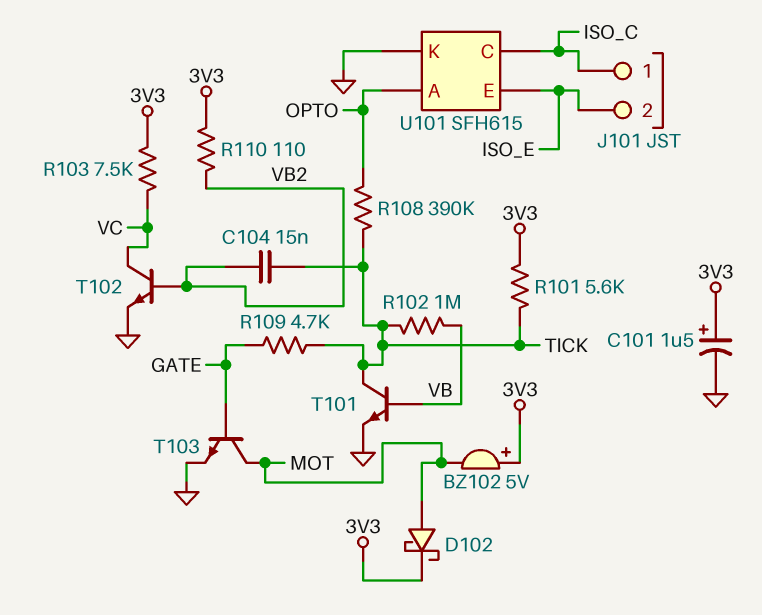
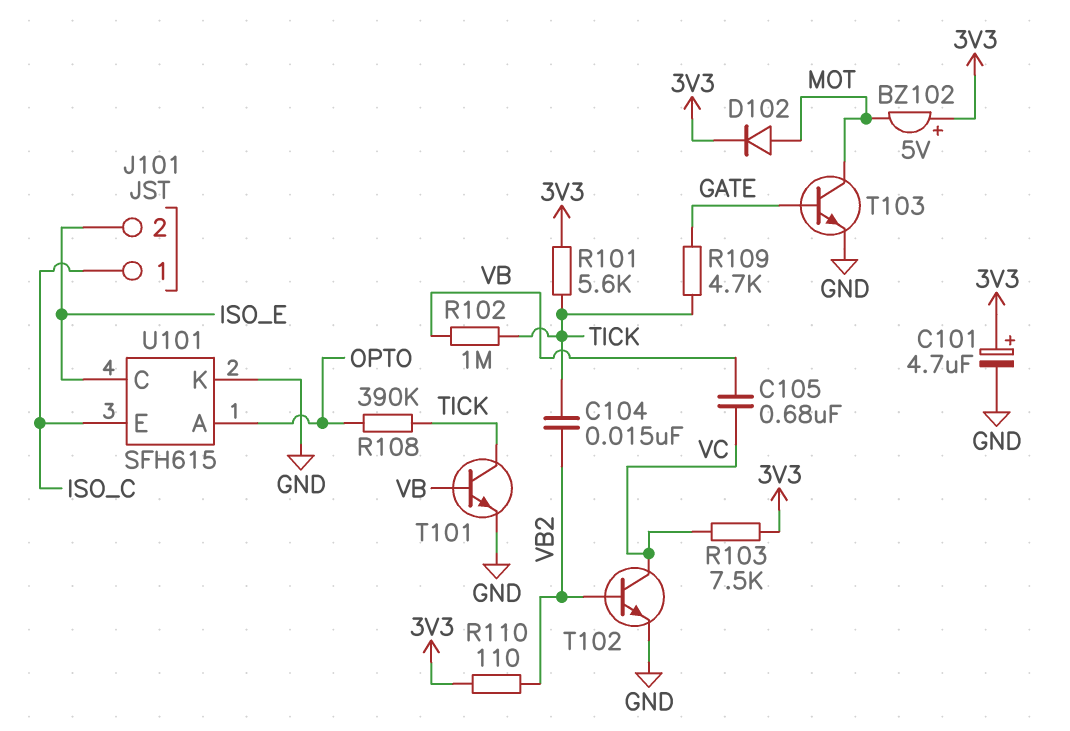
C101: 1.5uF (plus 3V3, minus GND) -> 4.7uF (plus 3V3, minus GND)
C105: none -> 680nF (VB, VC)
D102: schottky (A MOT, K 3V3) -> diode (A MOT, K 3V3)
U101 pin C: ISO_C -> ISO_E
U101 pin E: ISO_E -> ISO_C

